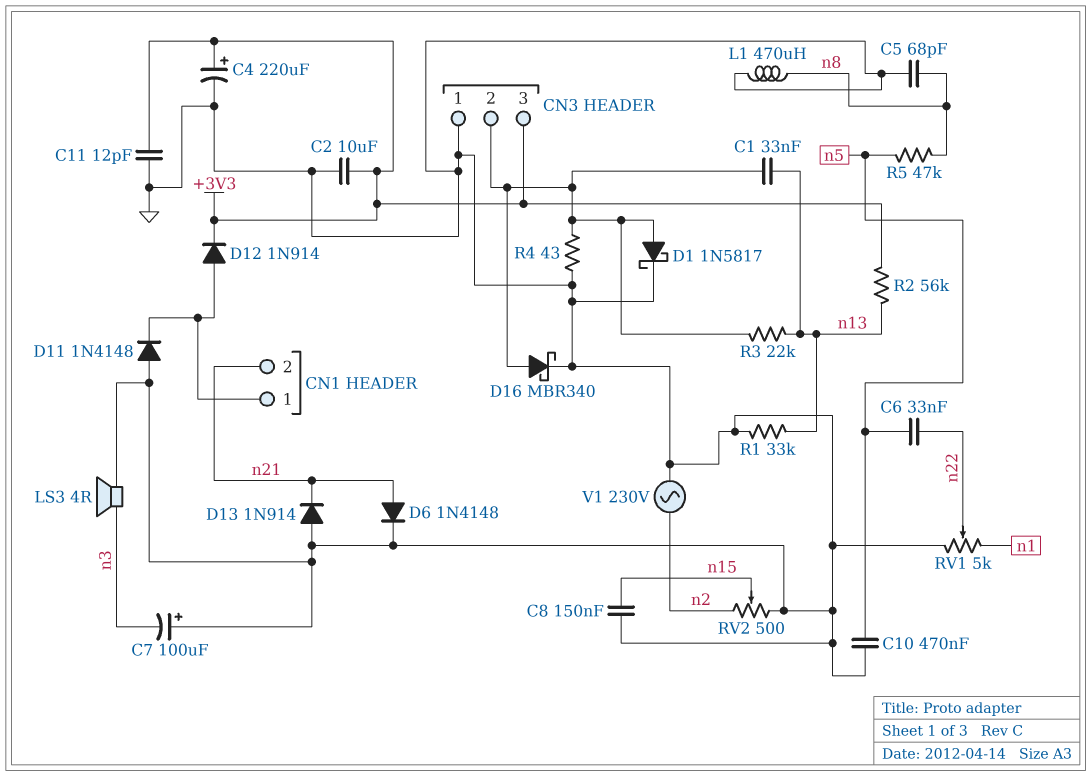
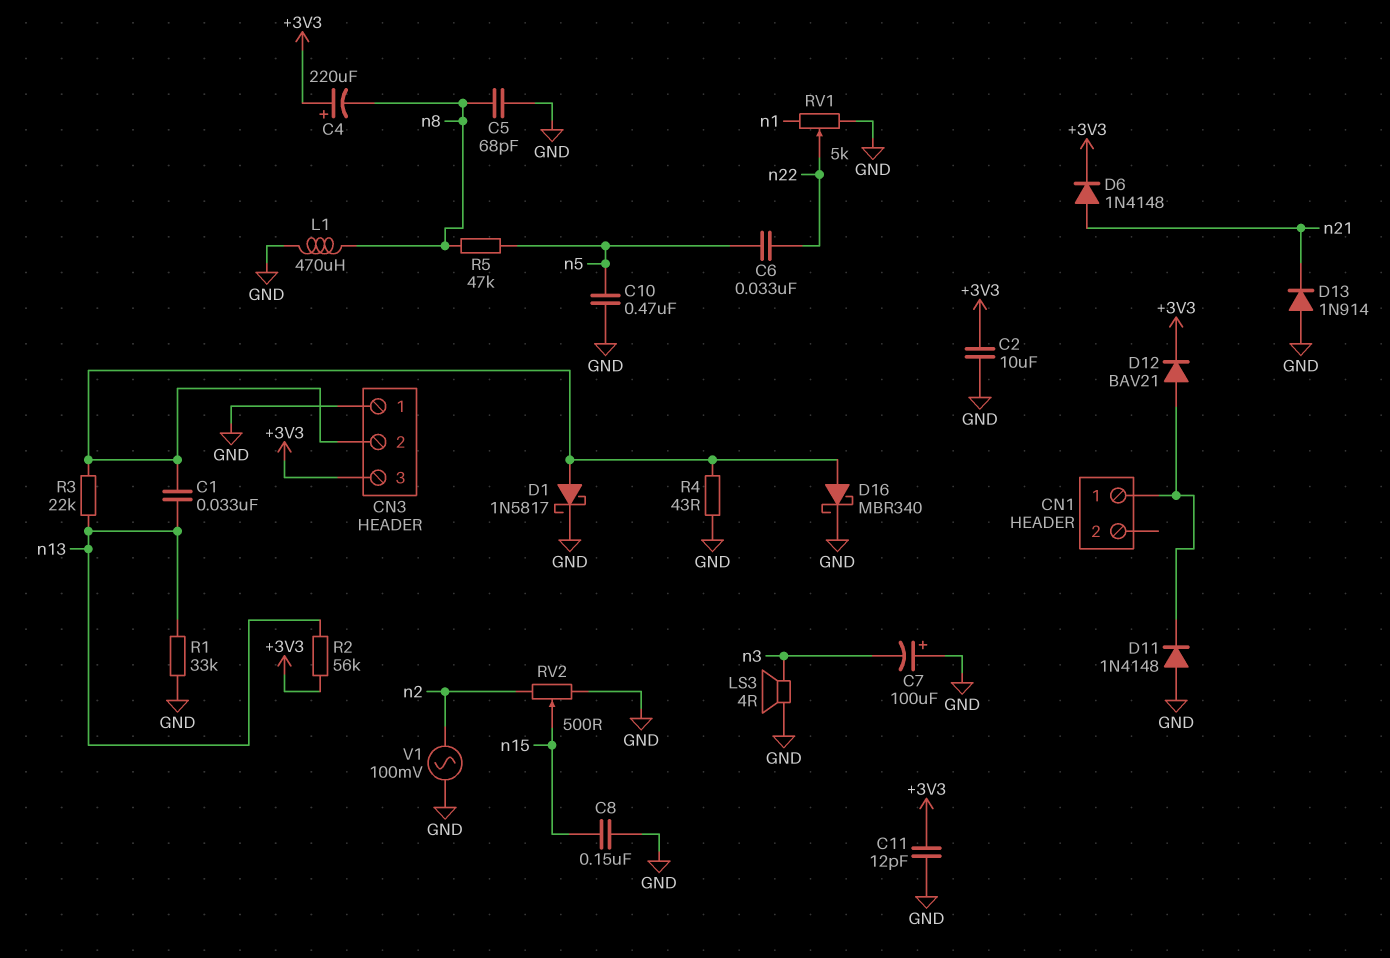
C4: 220uF (plus +3V3, minus GND) -> 220uF (plus +3V3, minus n8)
CN1 pin 2: n21 -> none
D6: diode 1N4148 (A n21, K GND) -> diode 1N4148 (A n21, K +3V3)
D12: diode 1N914 (A CN1/1, K +3V3) -> diode BAV21 (A CN1/1, K +3V3)
V1: AC 230V (GND, n2) -> AC 100mV (GND, n2)

